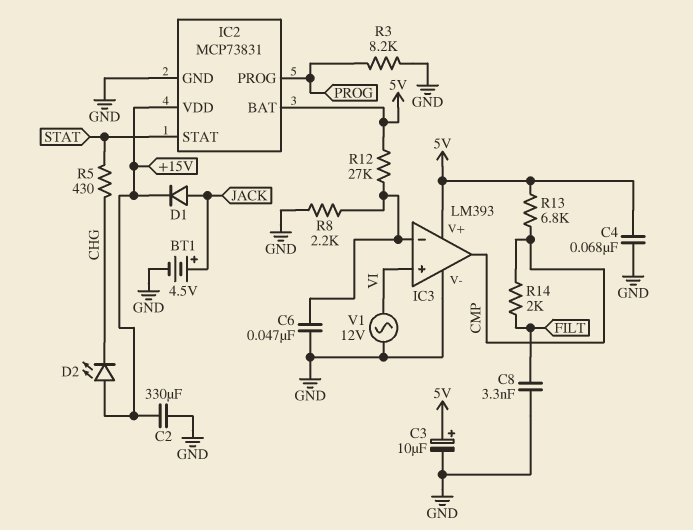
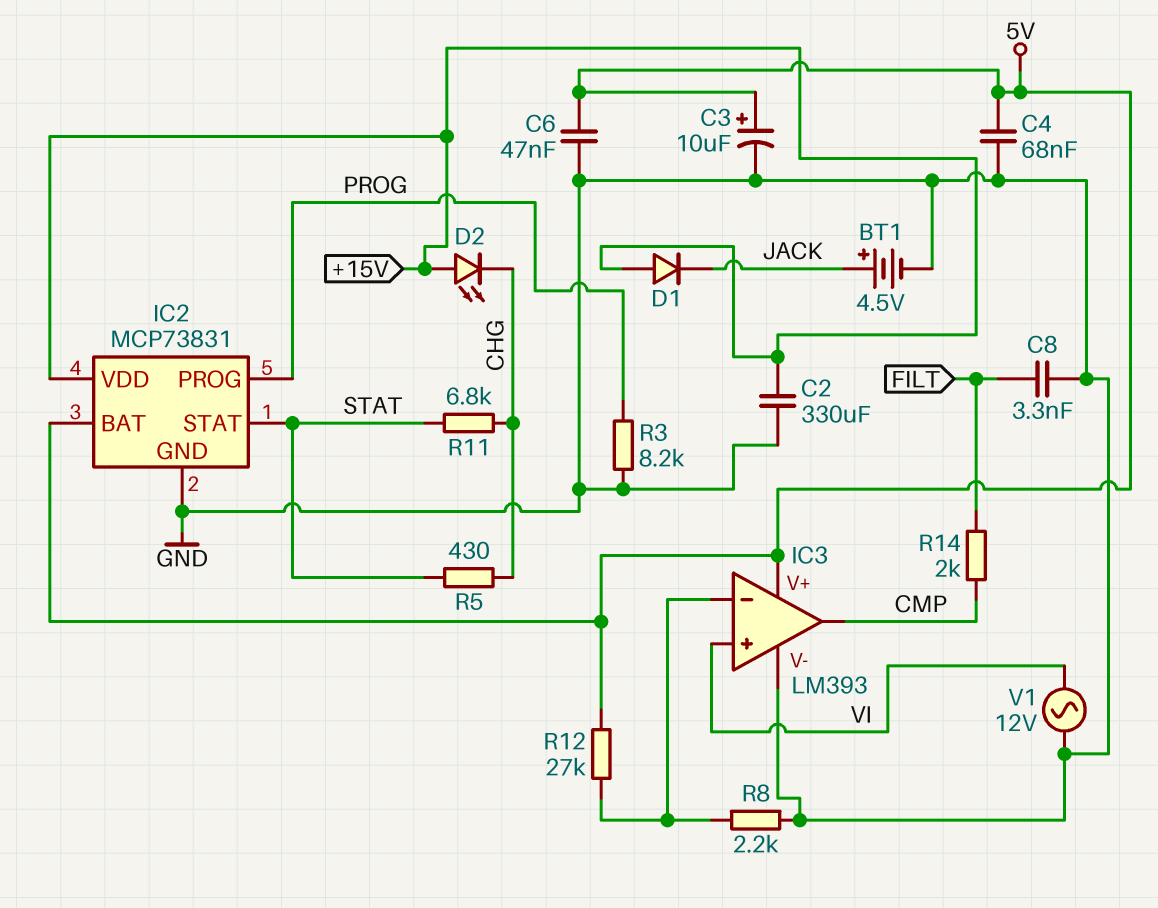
C6: 47nF (GND, IC3/in-) -> 47nF (5V, GND)
D1: diode (A JACK, K +15V) -> diode (A +15V, K JACK)
R11: none -> 6.8k (CHG, STAT)
R13: 6.8k (5V, CMP) -> none

